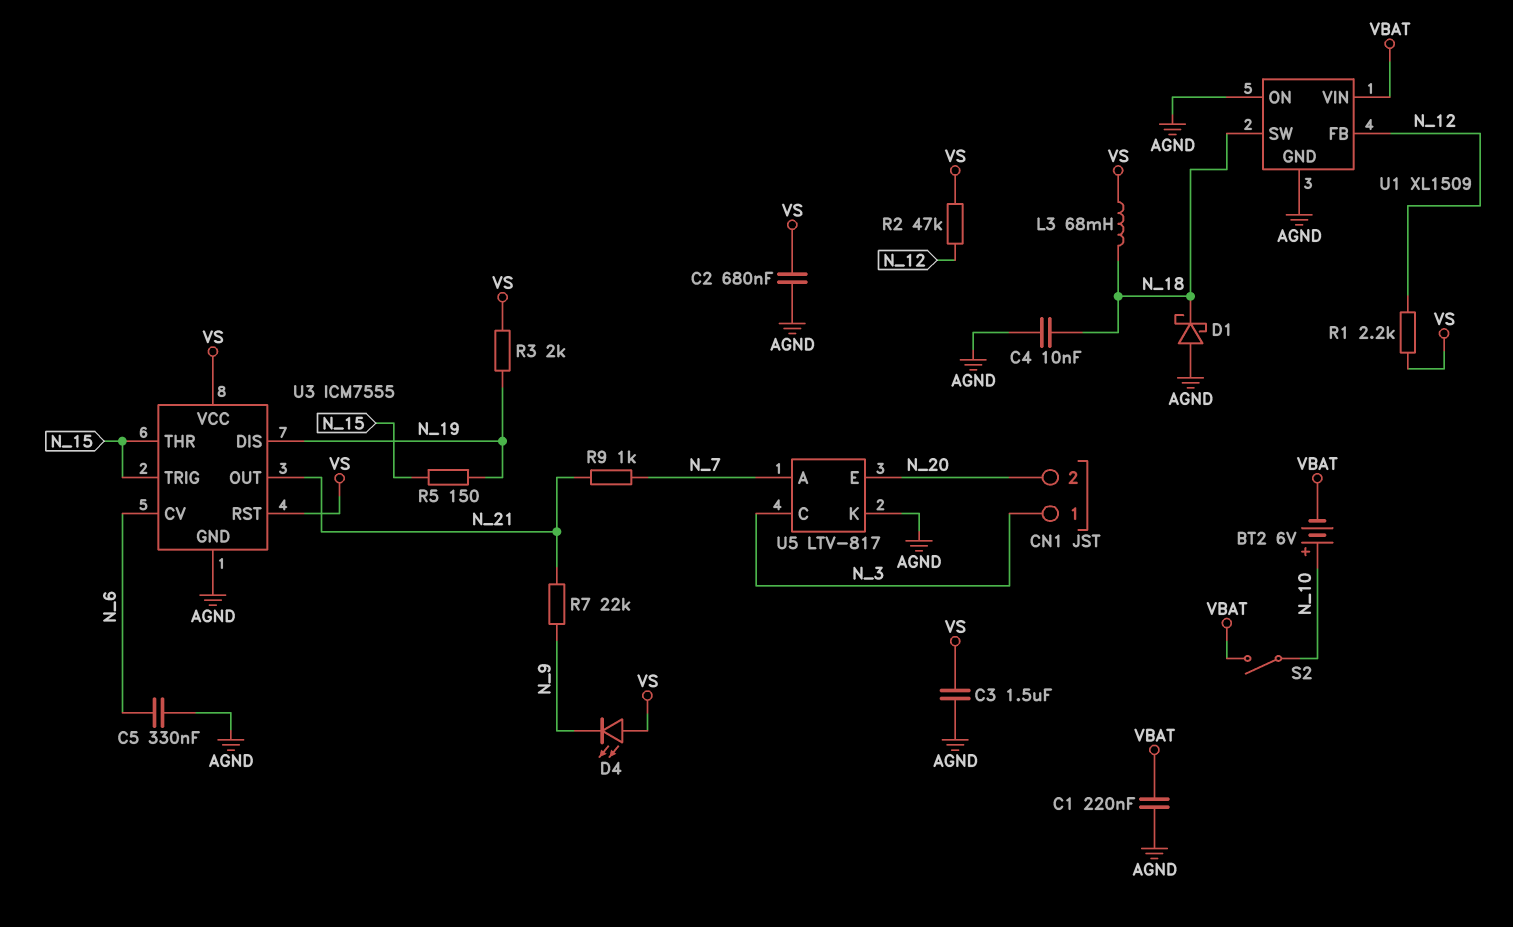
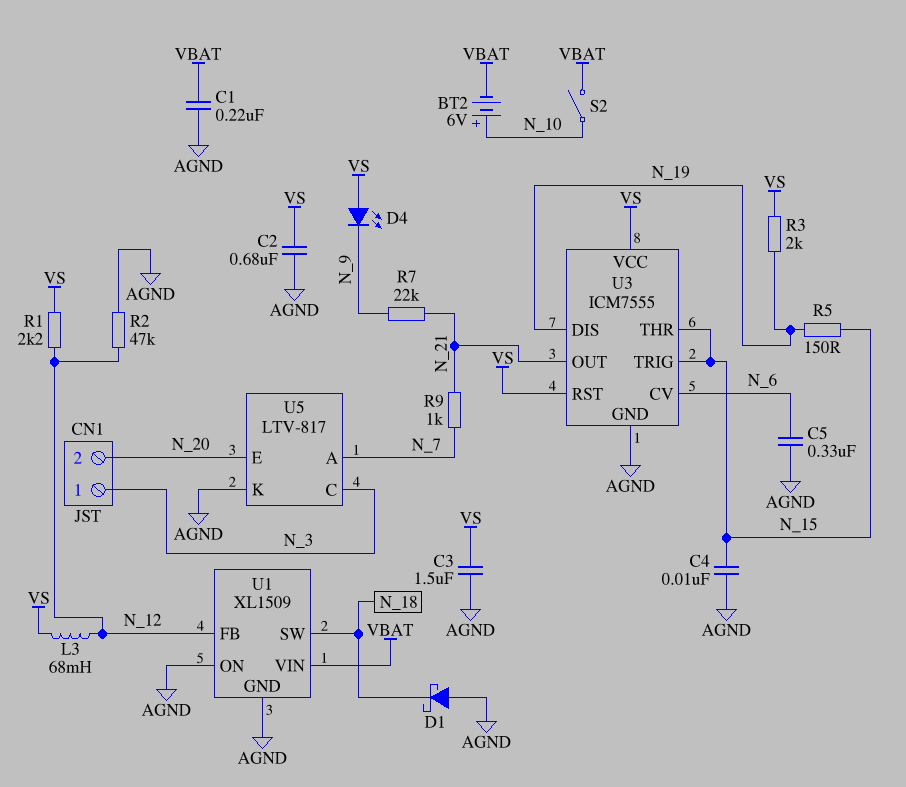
C4: 10nF (AGND, N_18) -> 10nF (AGND, N_15)
L3: 68mH (N_18, VS) -> 68mH (N_12, VS)
R2: 47k (N_12, VS) -> 47k (AGND, N_12)

